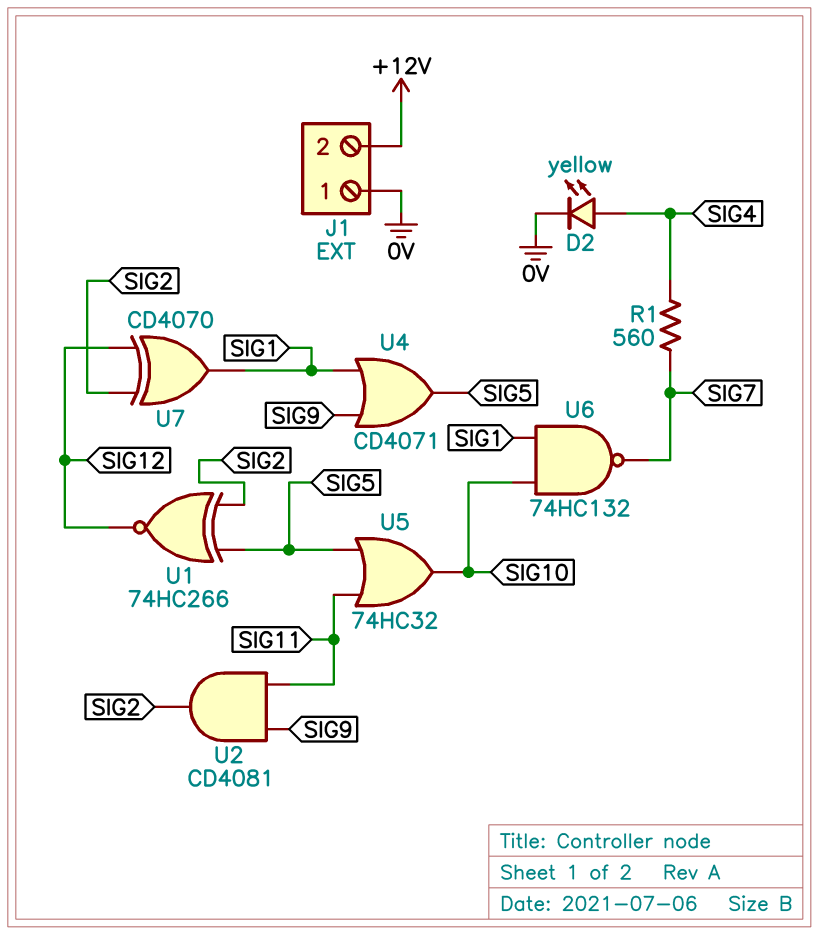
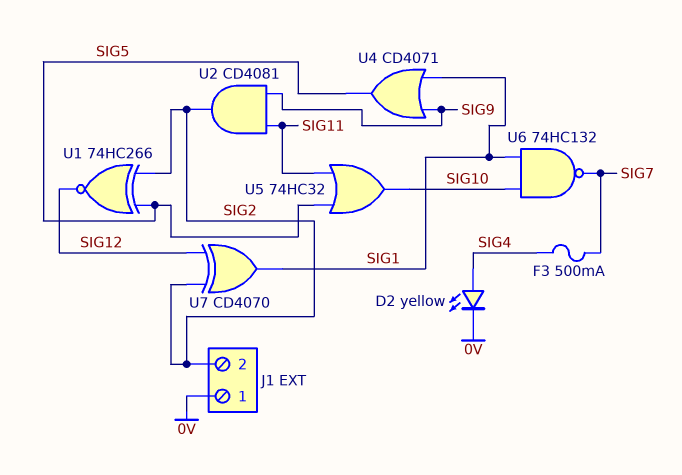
F3: none -> 500mA (SIG4, SIG7)
J1 pin 2: +12V -> SIG2
R1: 560 (SIG4, SIG7) -> none

